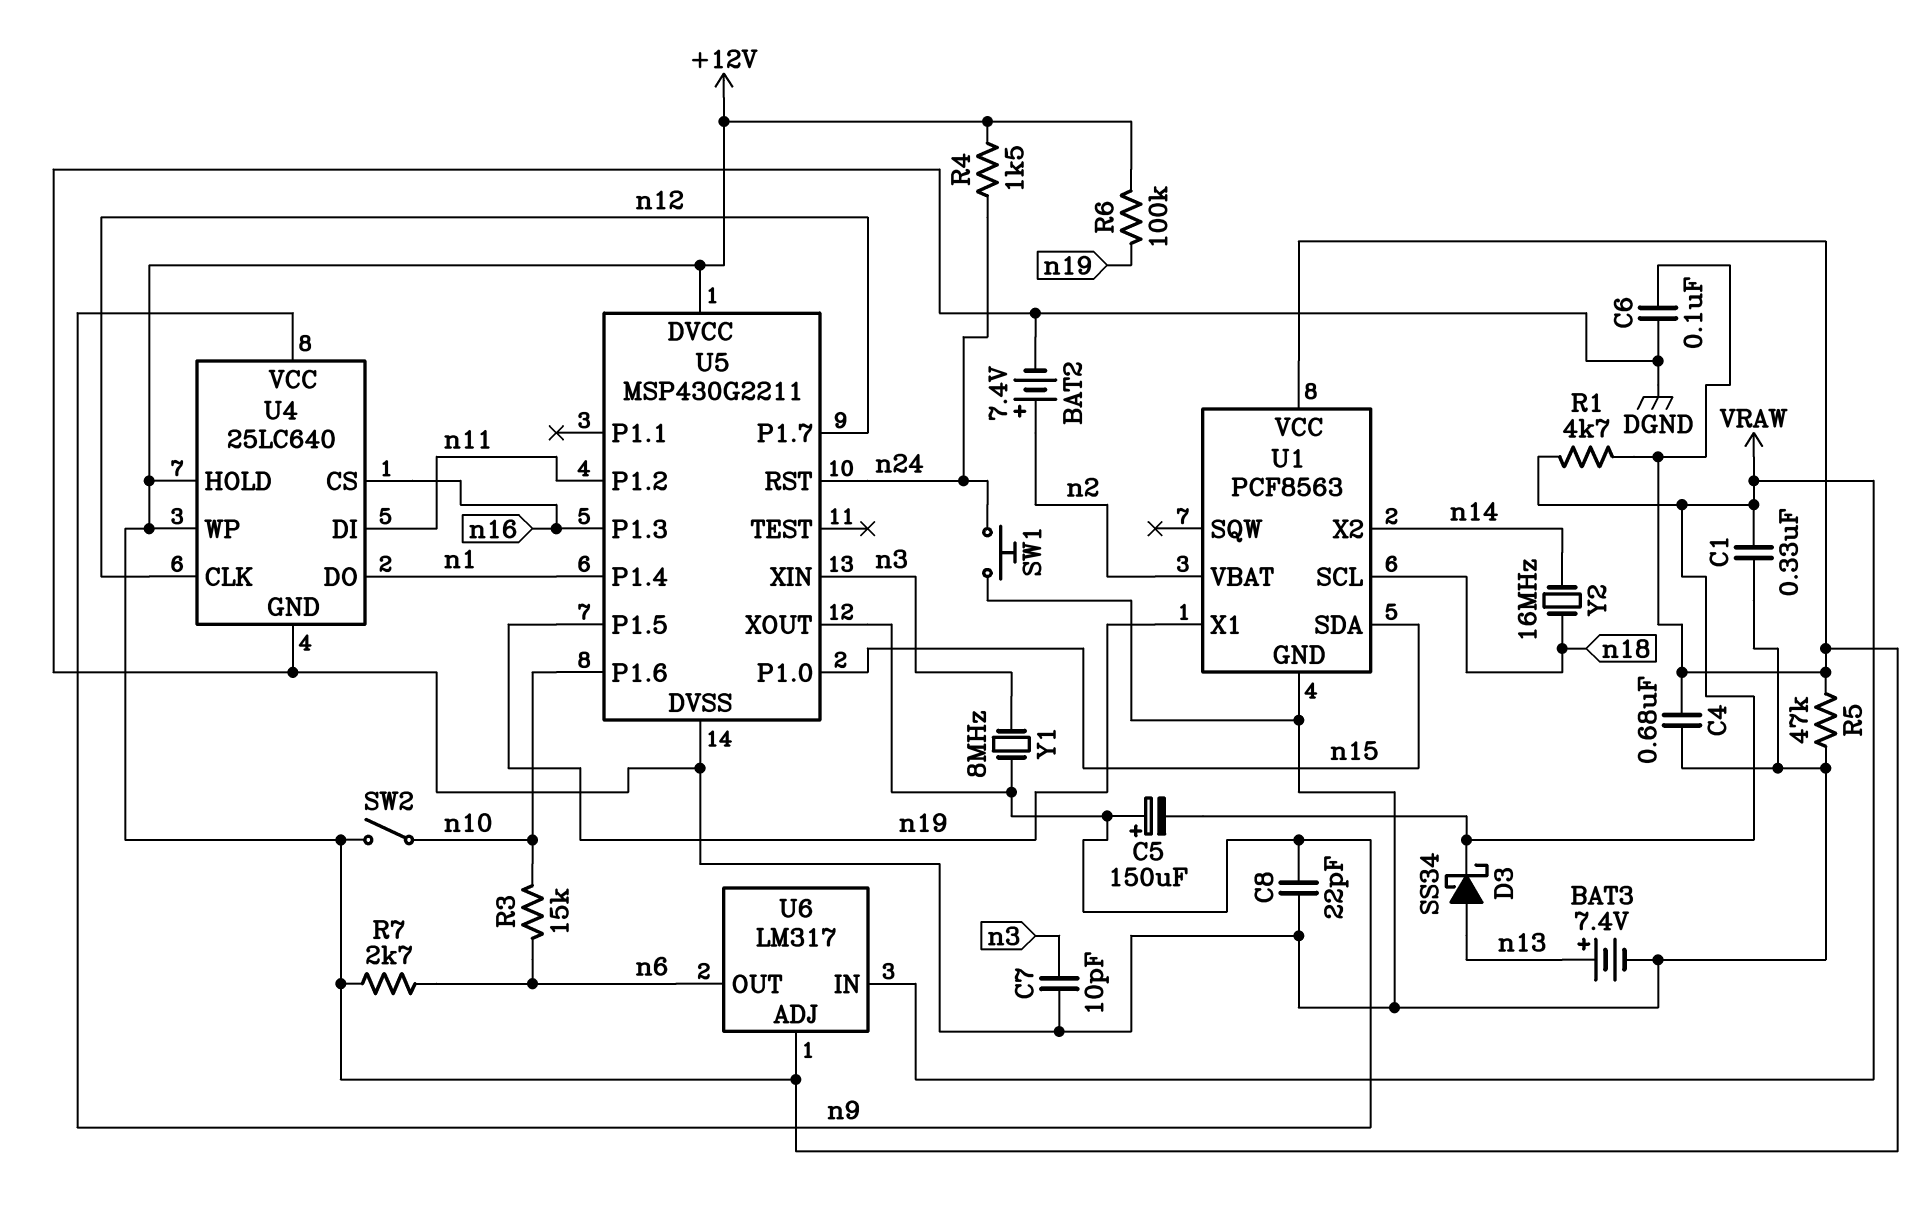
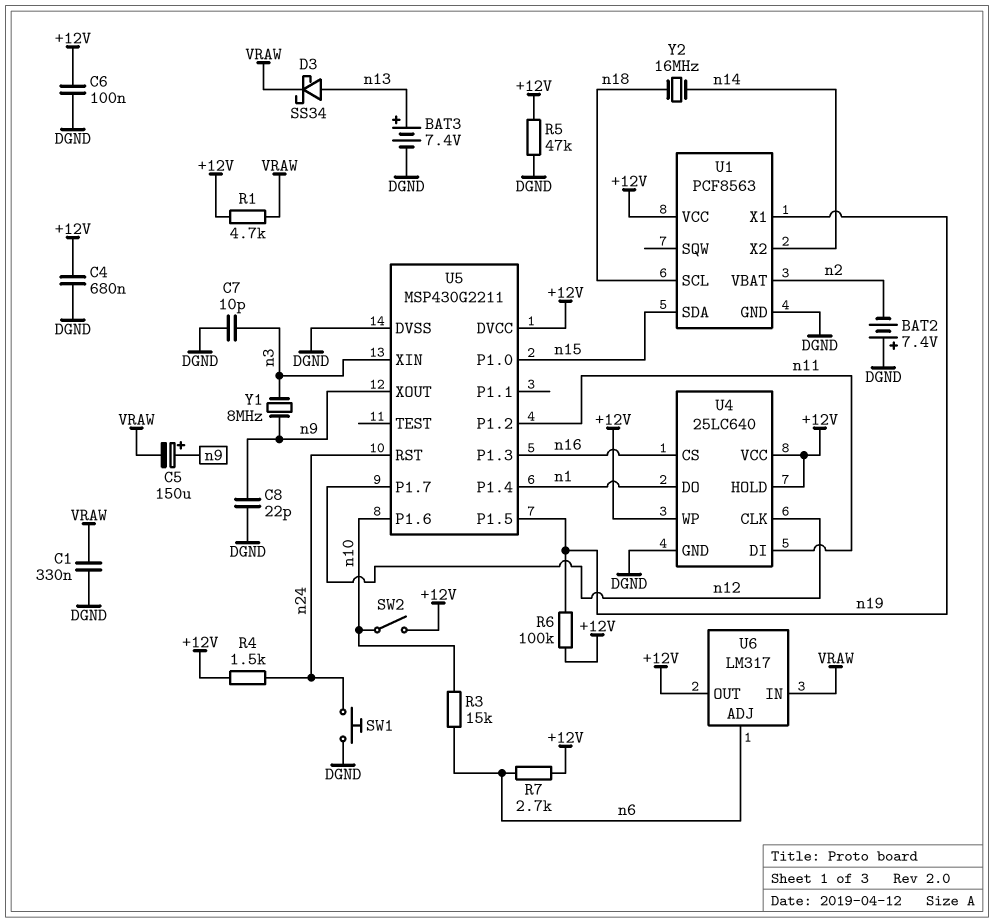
BAT2: 7.4V (plus n2, minus DGND) -> 7.4V (plus DGND, minus n2)
U4 pin VCC: n9 -> +12V
U6 pin ADJ: +12V -> n6
U6 pin OUT: n6 -> +12V

